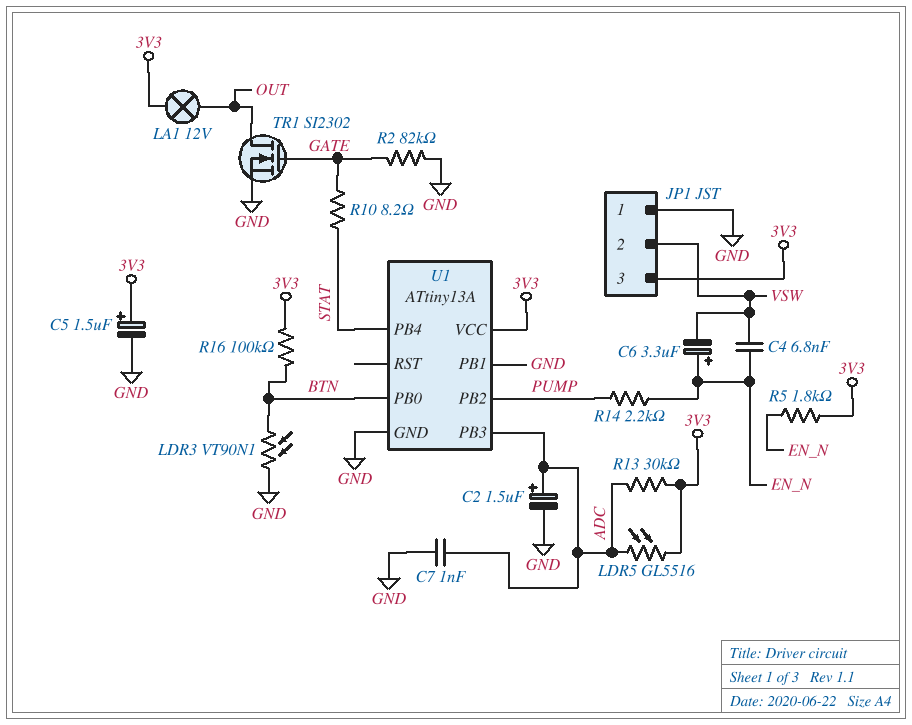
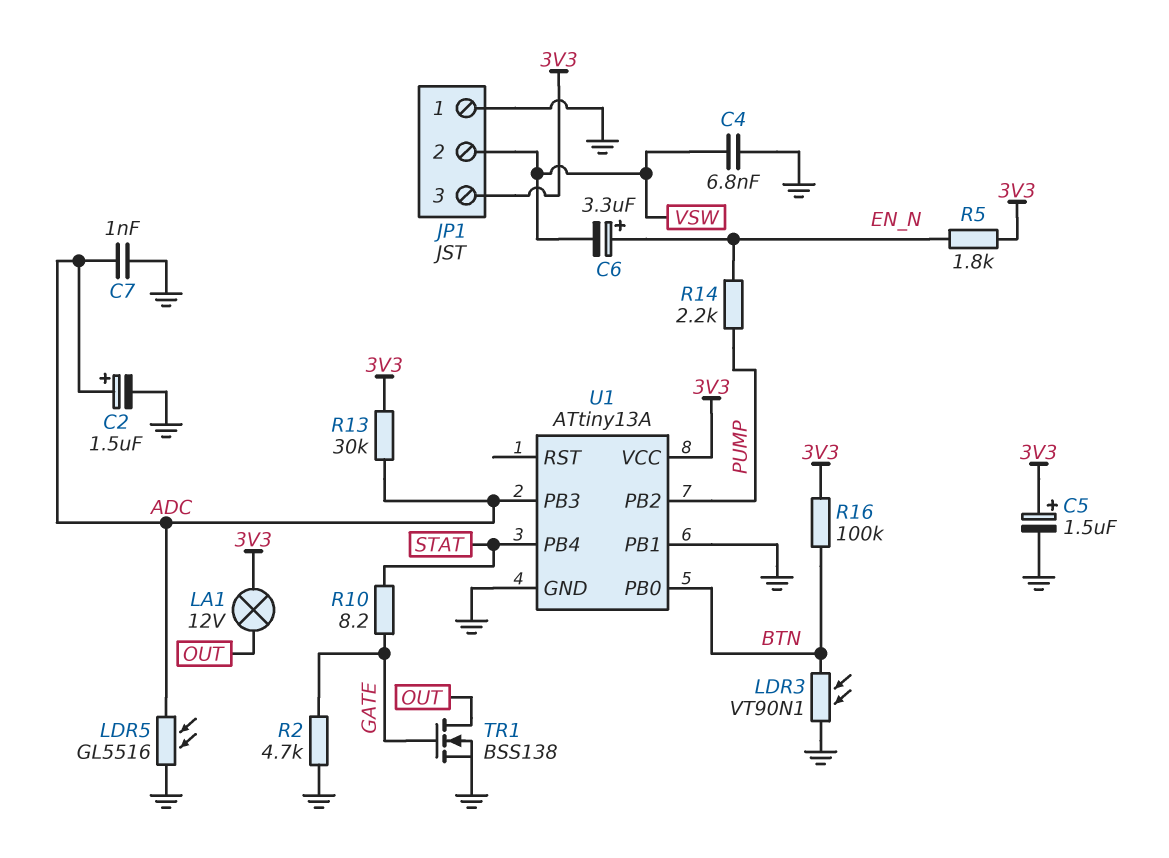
C4: 6.8nF (EN_N, VSW) -> 6.8nF (GND, VSW)
LDR5: GL5516 (3V3, ADC) -> GL5516 (ADC, GND)
R2: 82k (GATE, GND) -> 4.7k (GATE, GND)
TR1: NMOS SI2302 (G GATE, D OUT, S GND) -> NMOS BSS138 (G GATE, D OUT, S GND)

